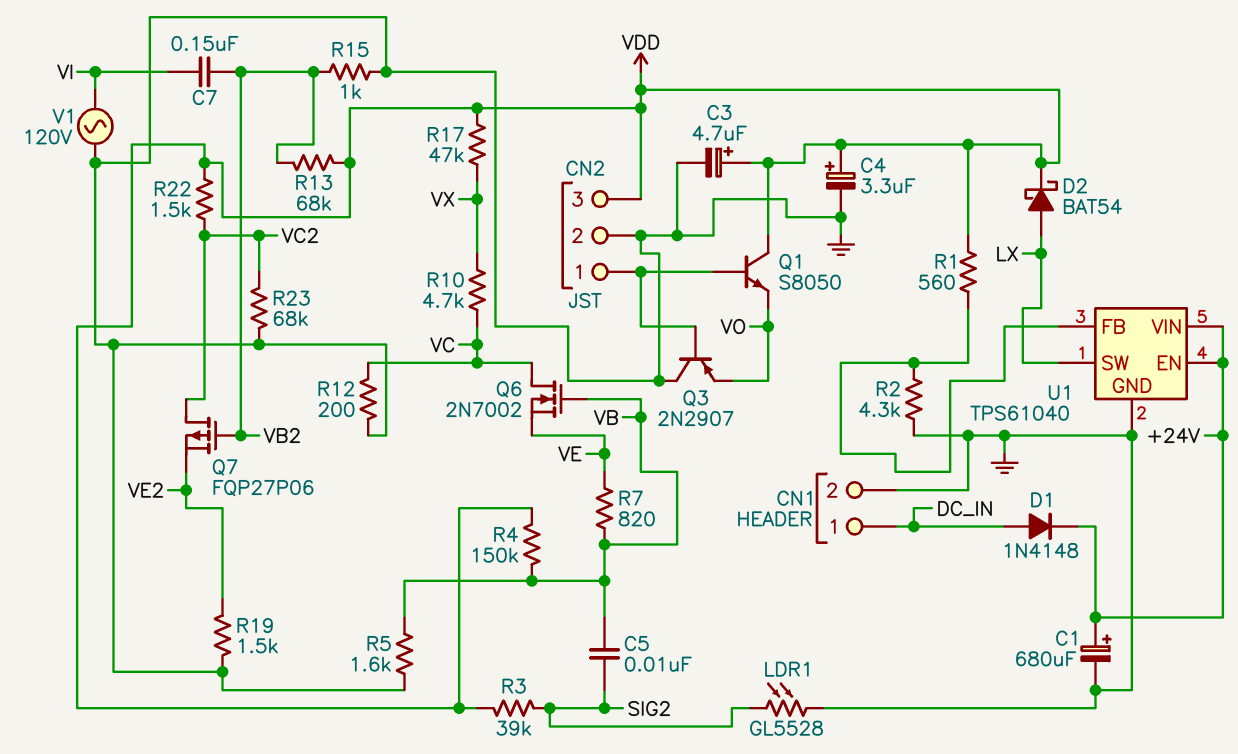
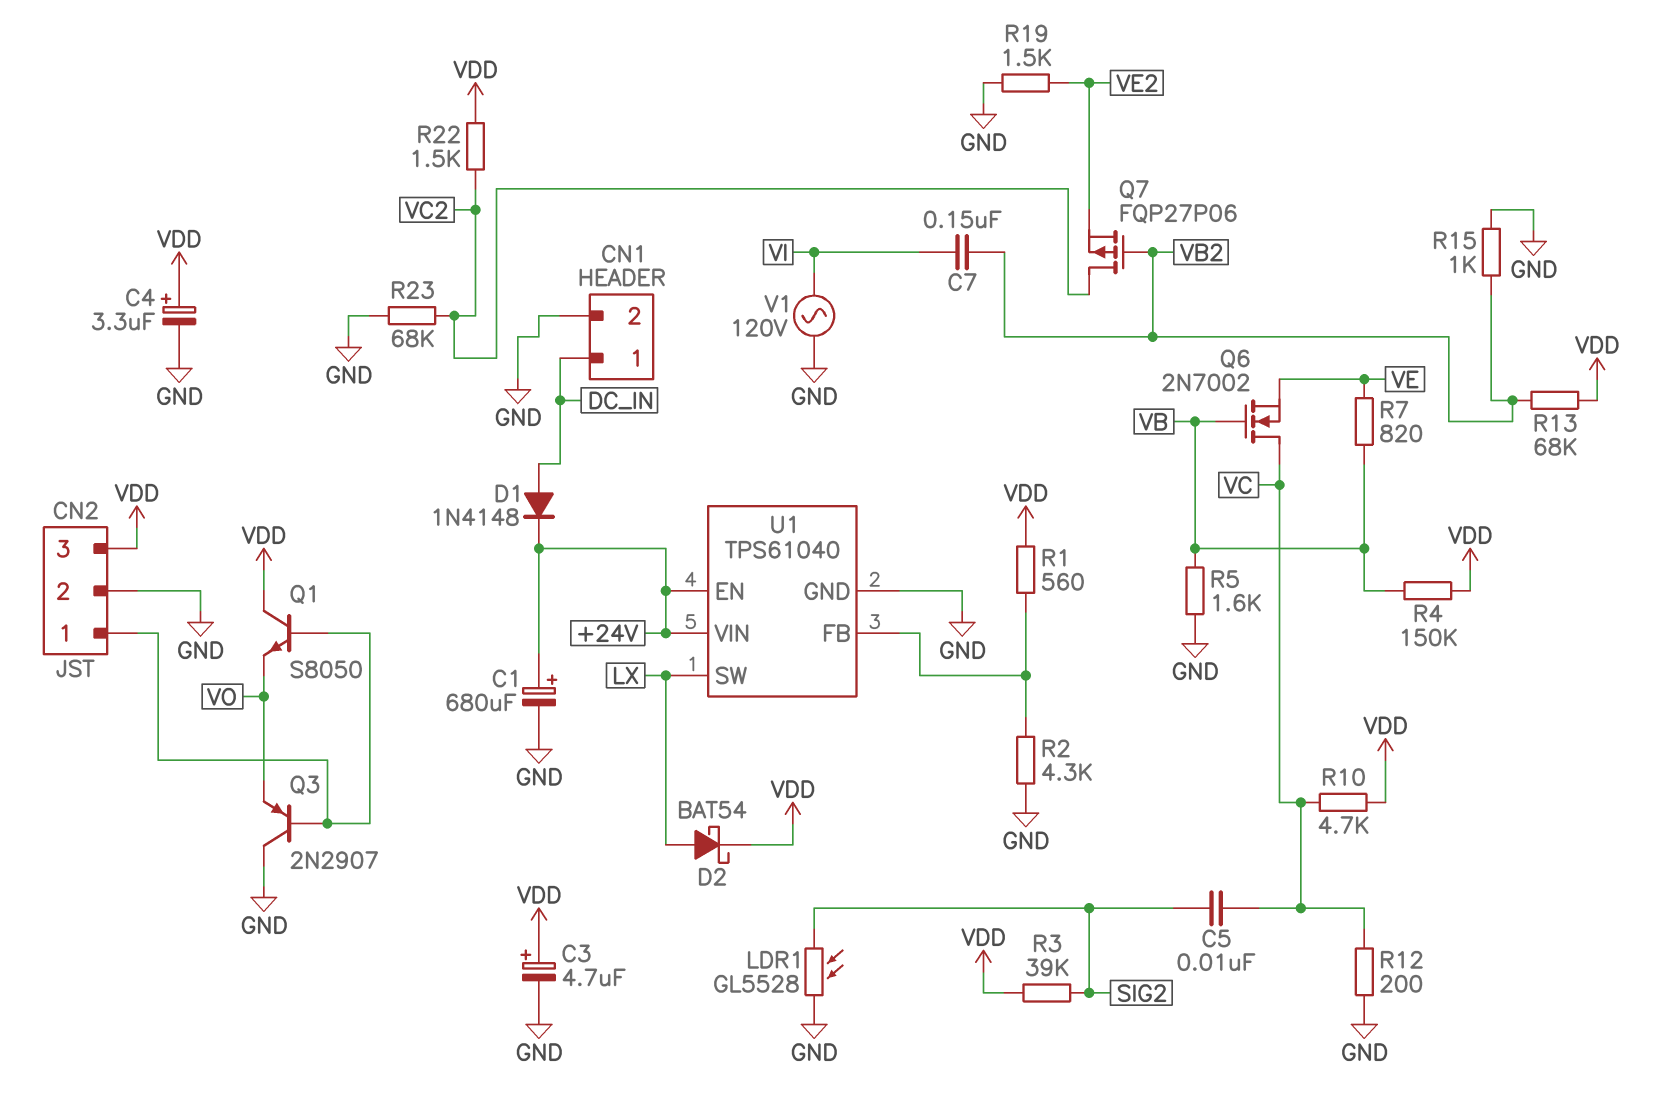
C5: 10nF (SIG2, VB) -> 10nF (SIG2, VC)
R10: 4.7k (VC, VX) -> 4.7k (VC, VDD)
R17: 47k (VDD, VX) -> none

